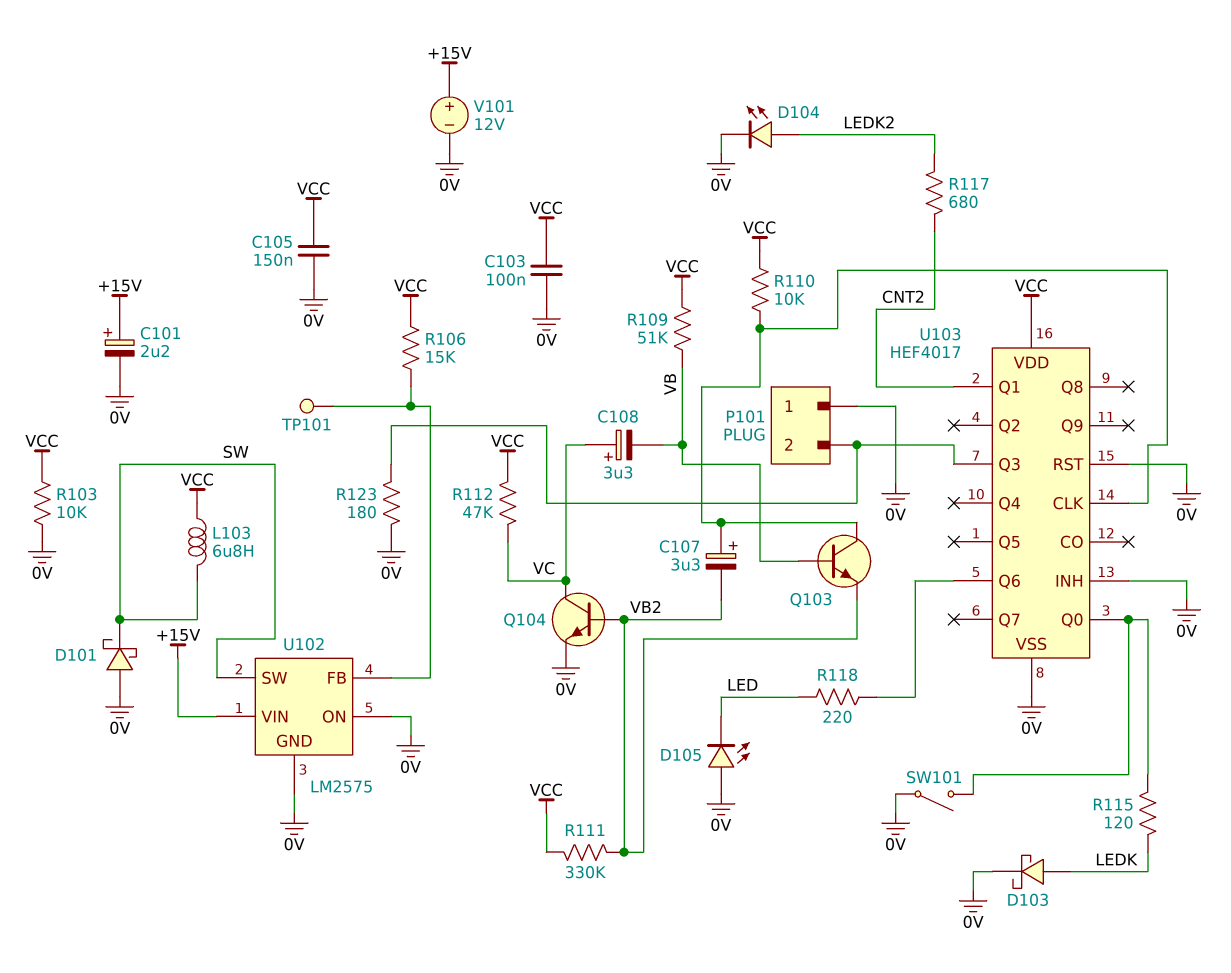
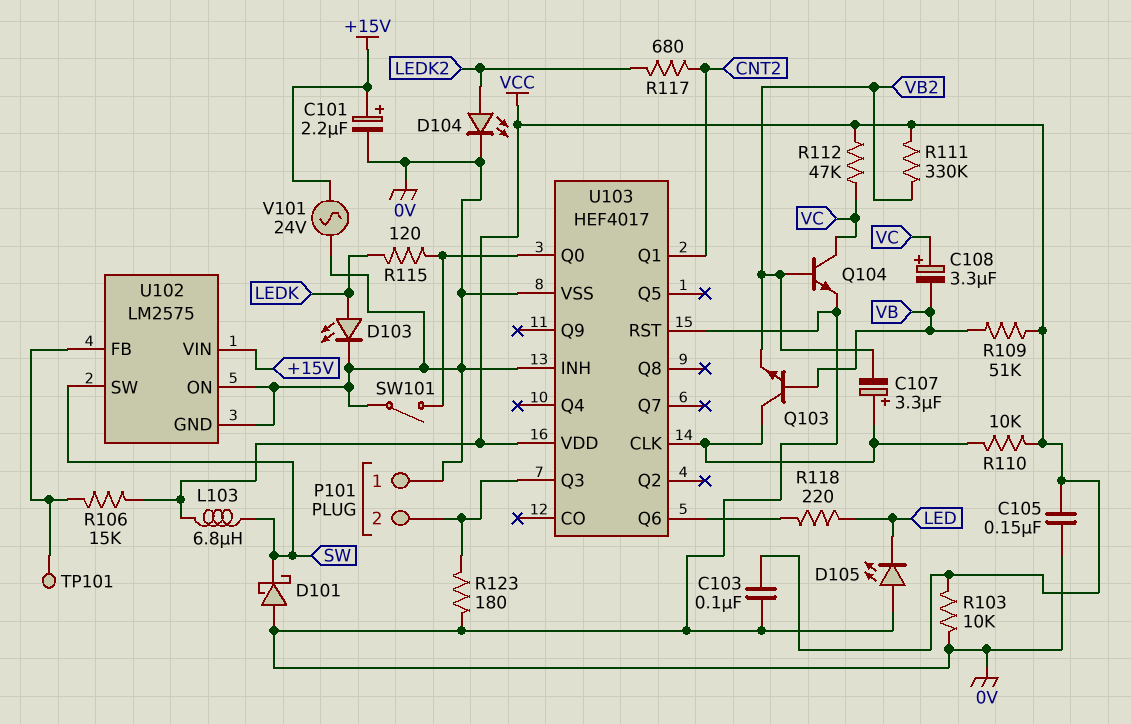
D103: schottky (A LEDK, K 0V) -> LED (A LEDK, K 0V)
V101: 12V (plus +15V, minus 0V) -> AC 24V (+15V, 0V)

